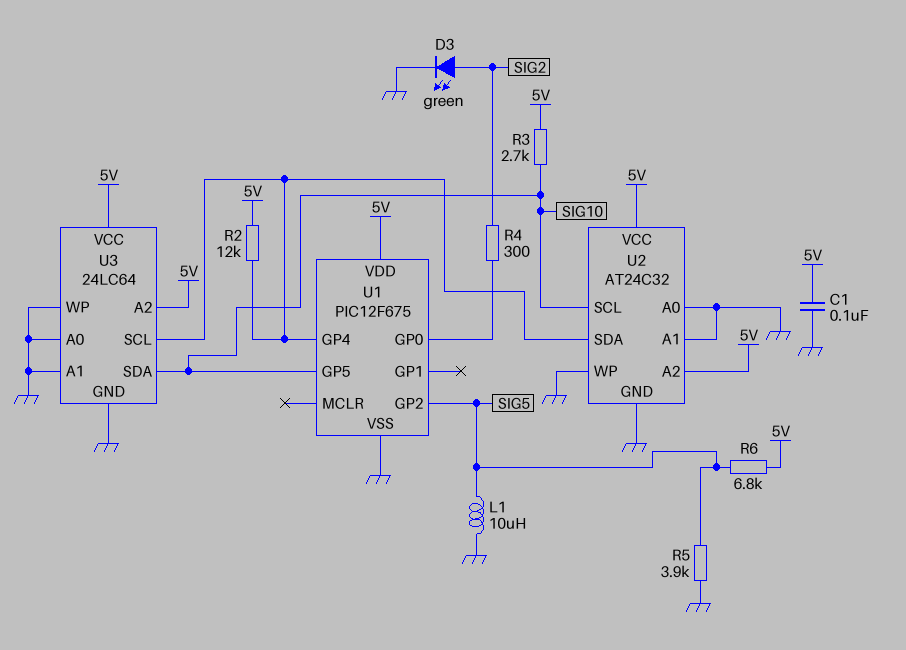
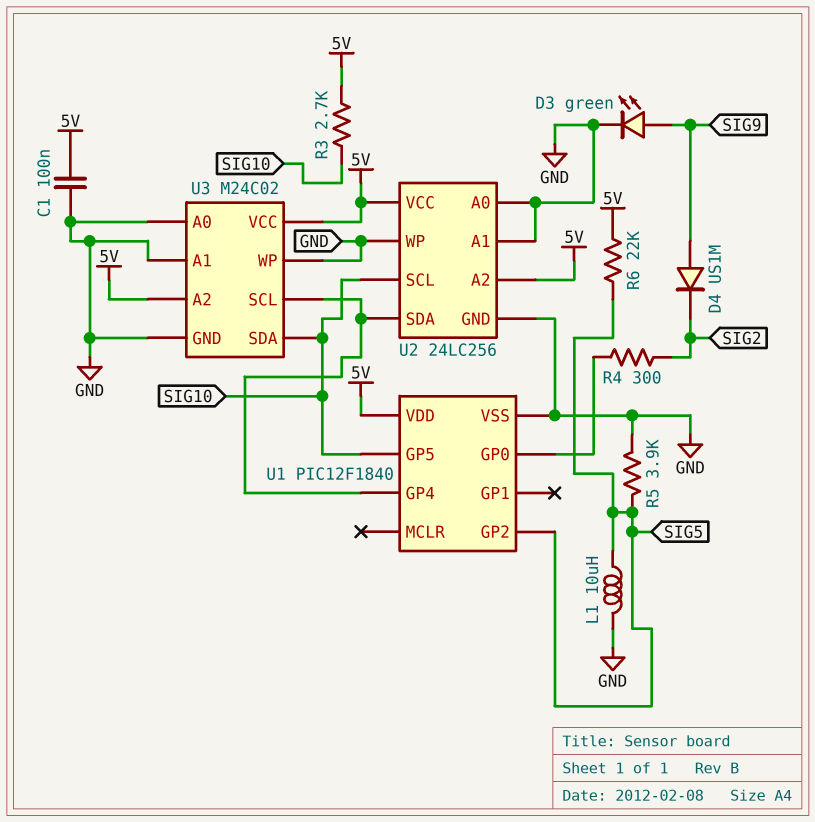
D3: LED green (A SIG2, K GND) -> LED green (A SIG9, K GND)
D4: none -> diode US1M (A SIG9, K SIG2)
R2: 12k (5V, U1/GP4) -> none
R6: 6.8k (5V, SIG5) -> 22k (5V, SIG5)
U1: PIC12F675 -> PIC12F1840
U2: AT24C32 -> 24LC256
U3: 24LC64 -> M24C02

